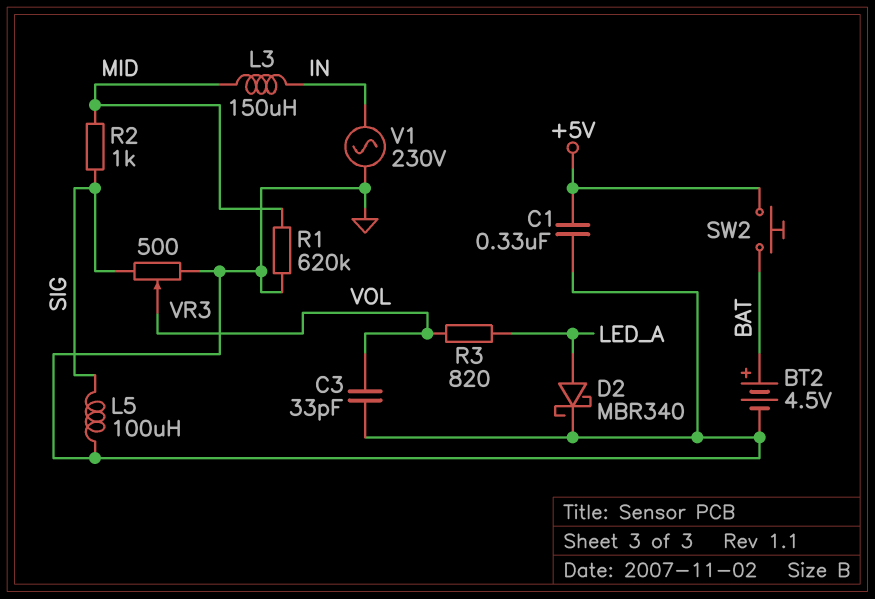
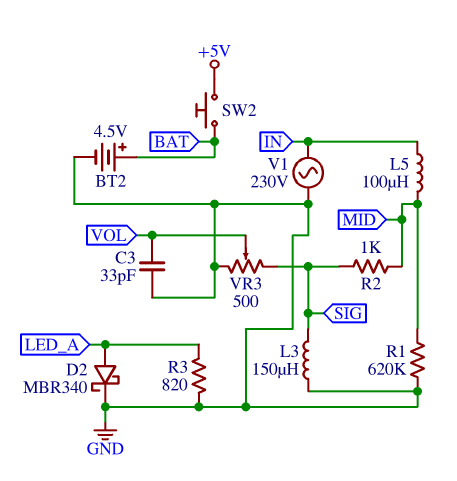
C1: 330nF (+5V, GND) -> none
L3: 150uH (IN, MID) -> 150uH (GND, SIG)
L5: 100uH (GND, SIG) -> 100uH (IN, MID)
R3: 820 (LED_A, VOL) -> 820 (GND, LED_A)

